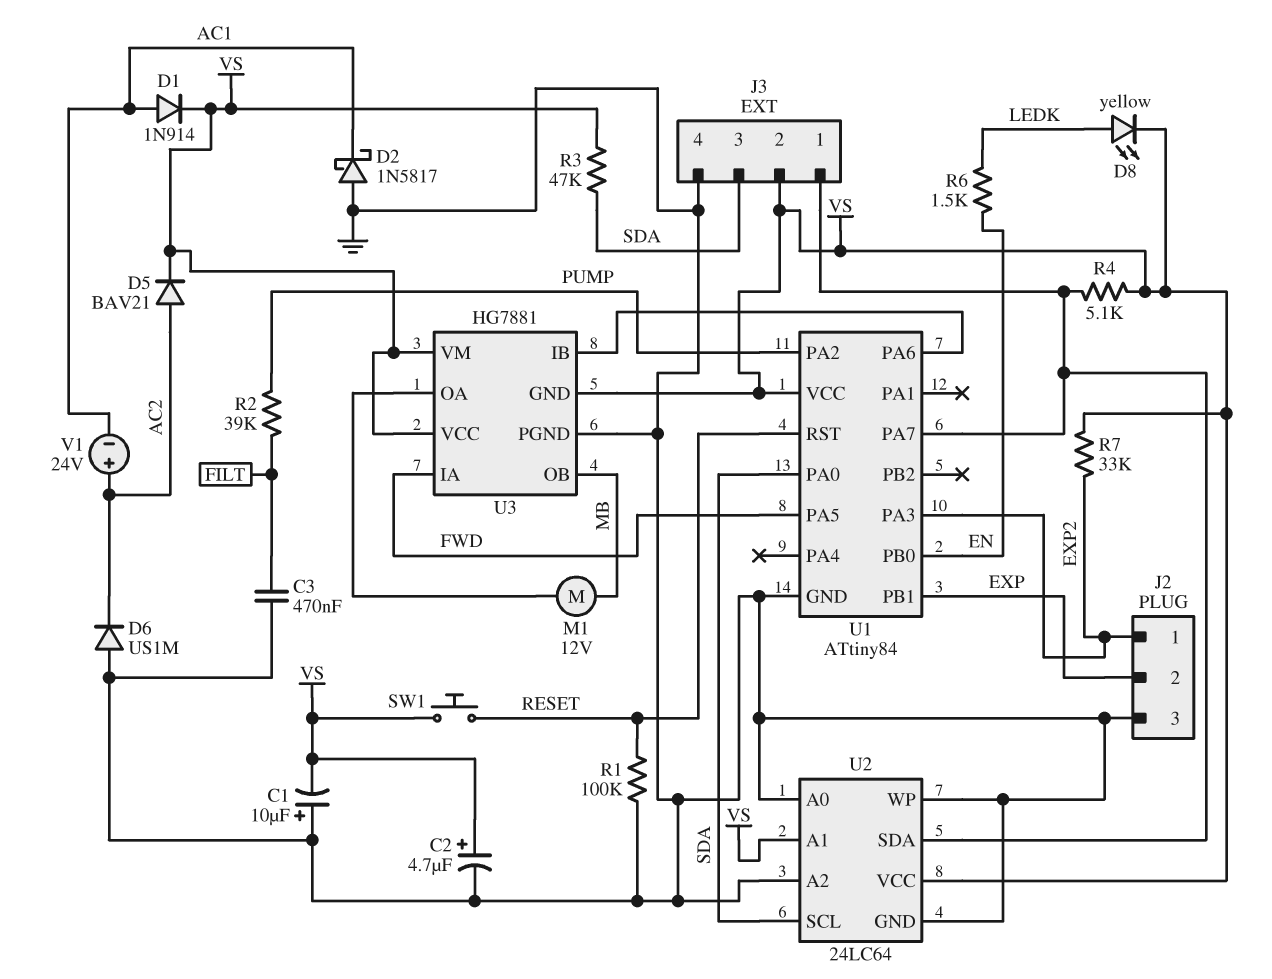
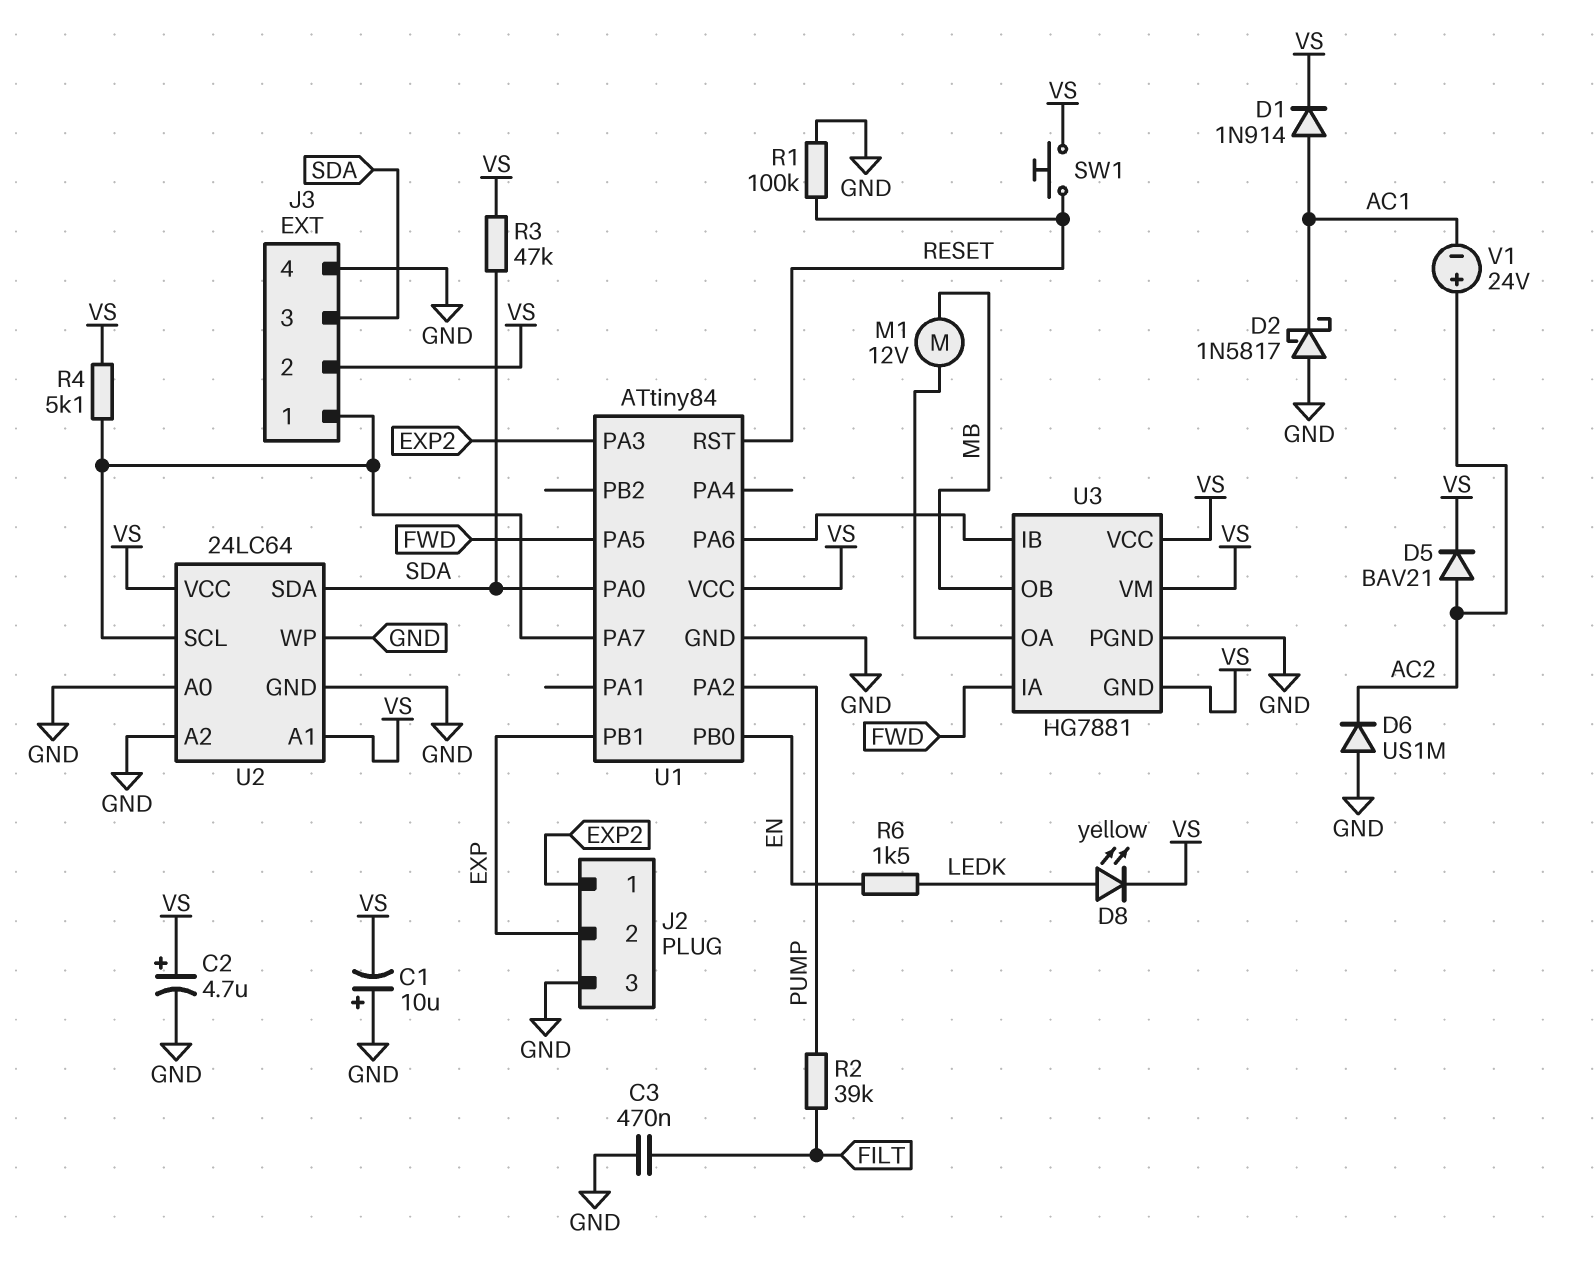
R7: 33k (EXP2, VS) -> none
U2 pin SCL: SDA -> J3/1
U2 pin SDA: J3/1 -> SDA

